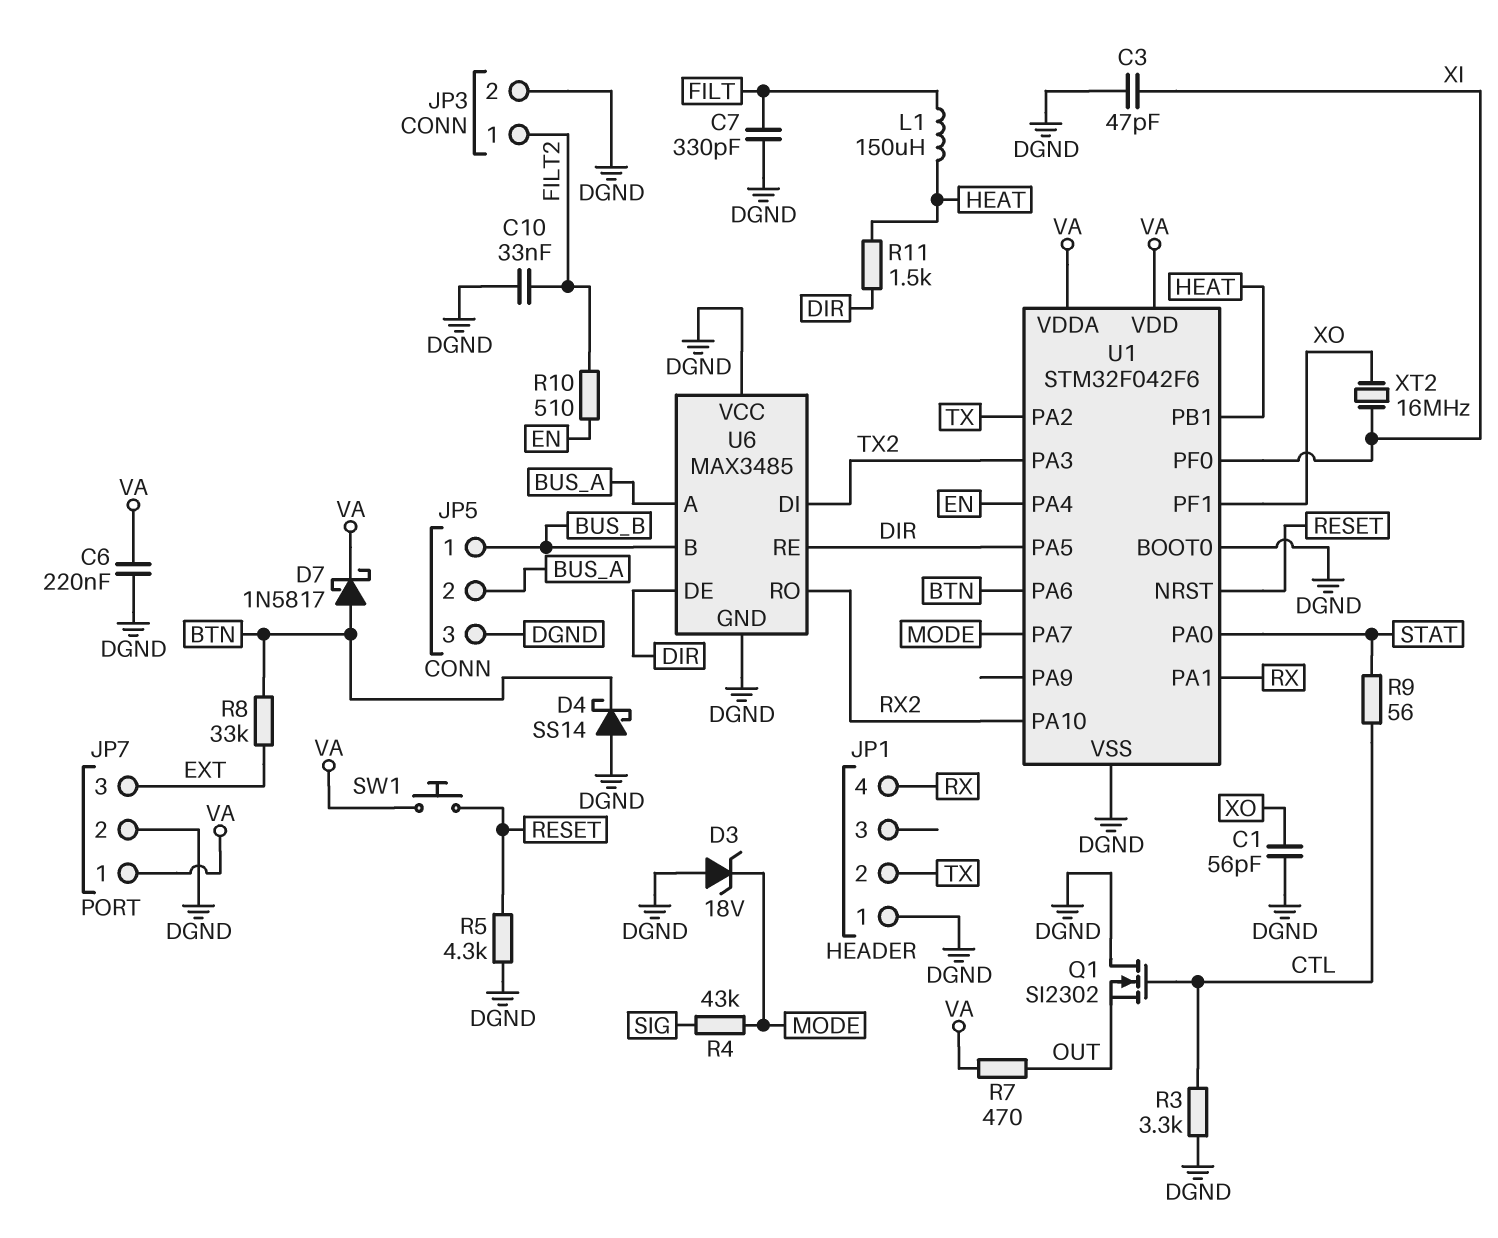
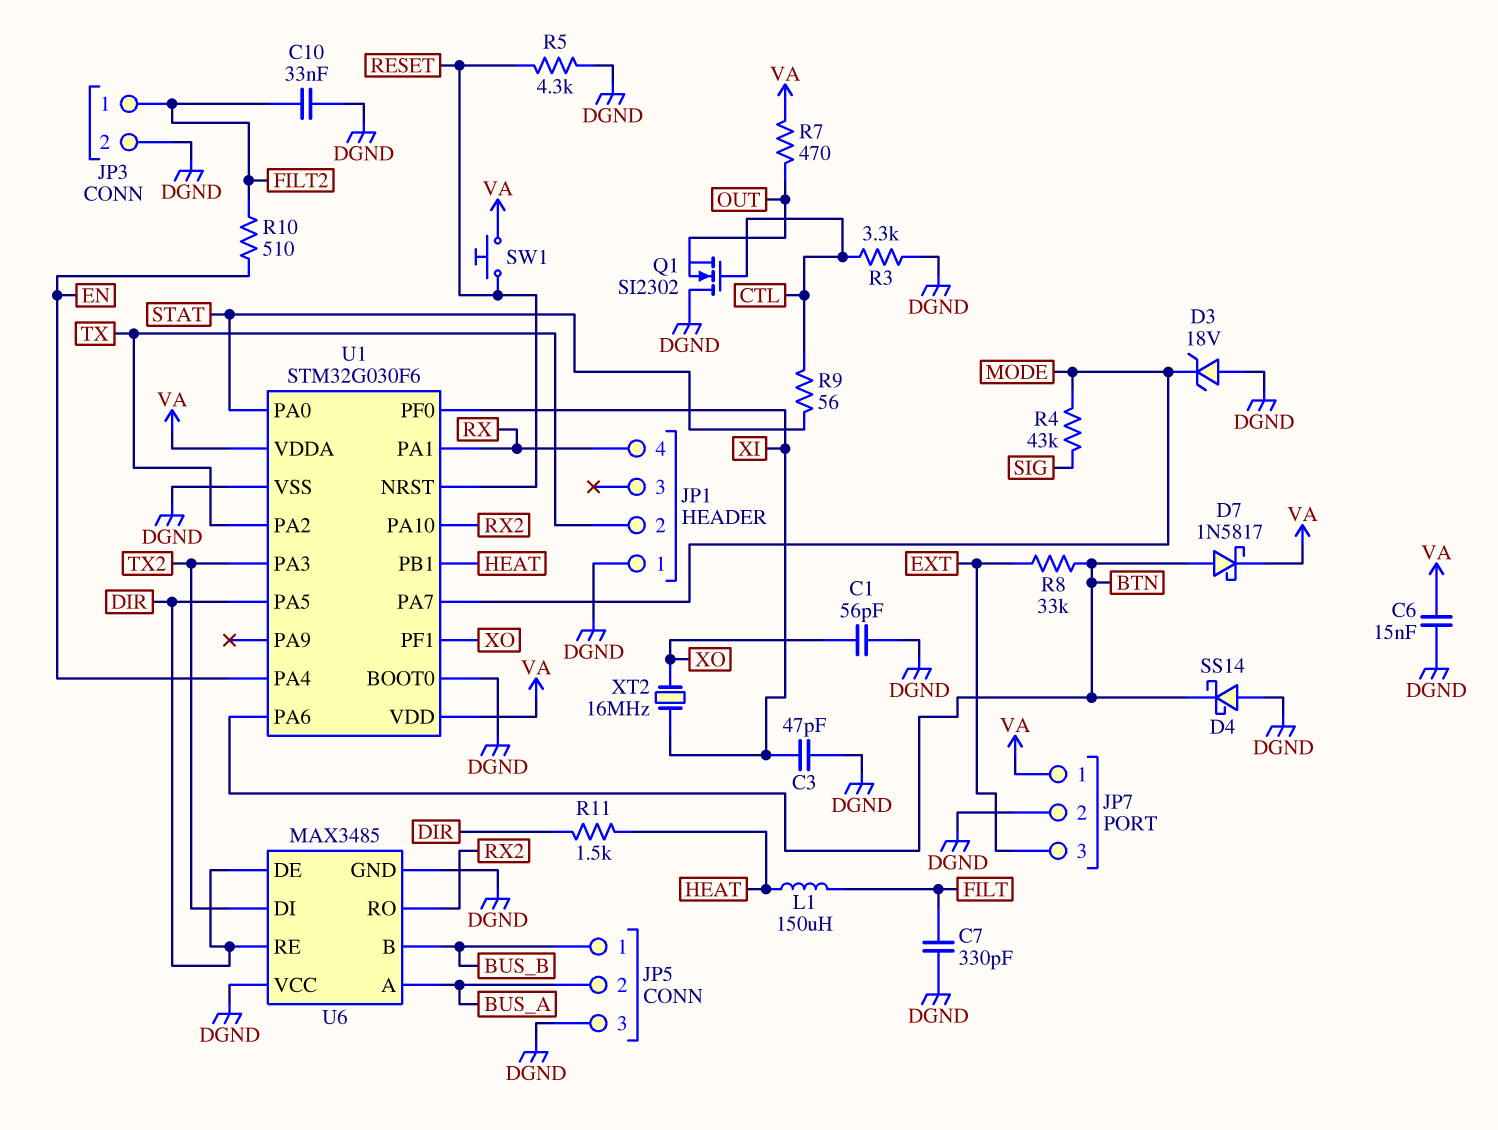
C6: 220nF (DGND, VA) -> 15nF (DGND, VA)
U1: STM32F042F6 -> STM32G030F6

